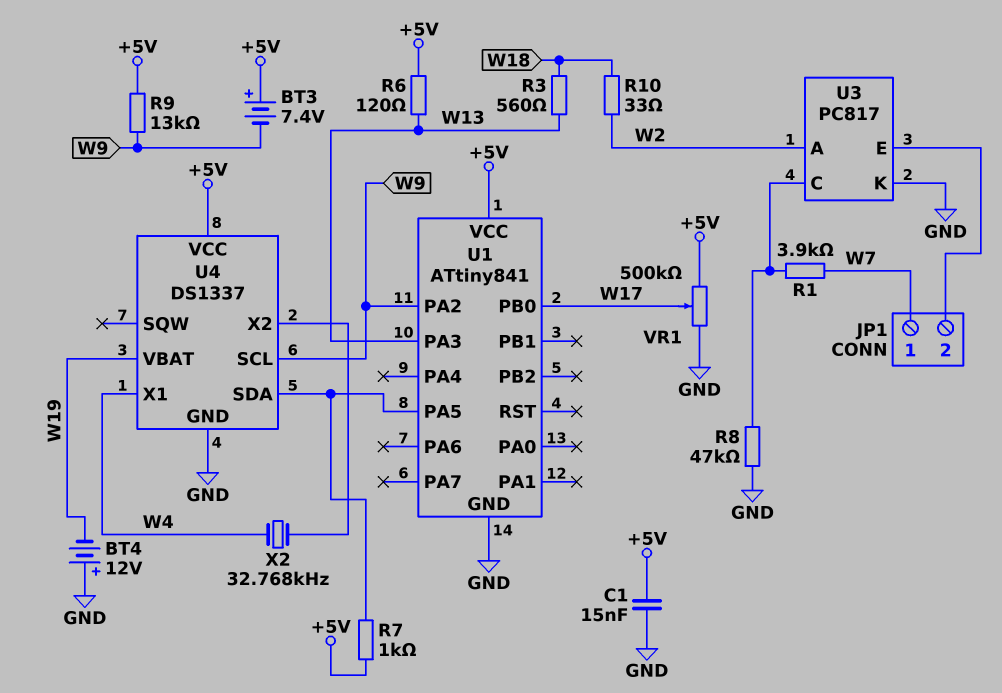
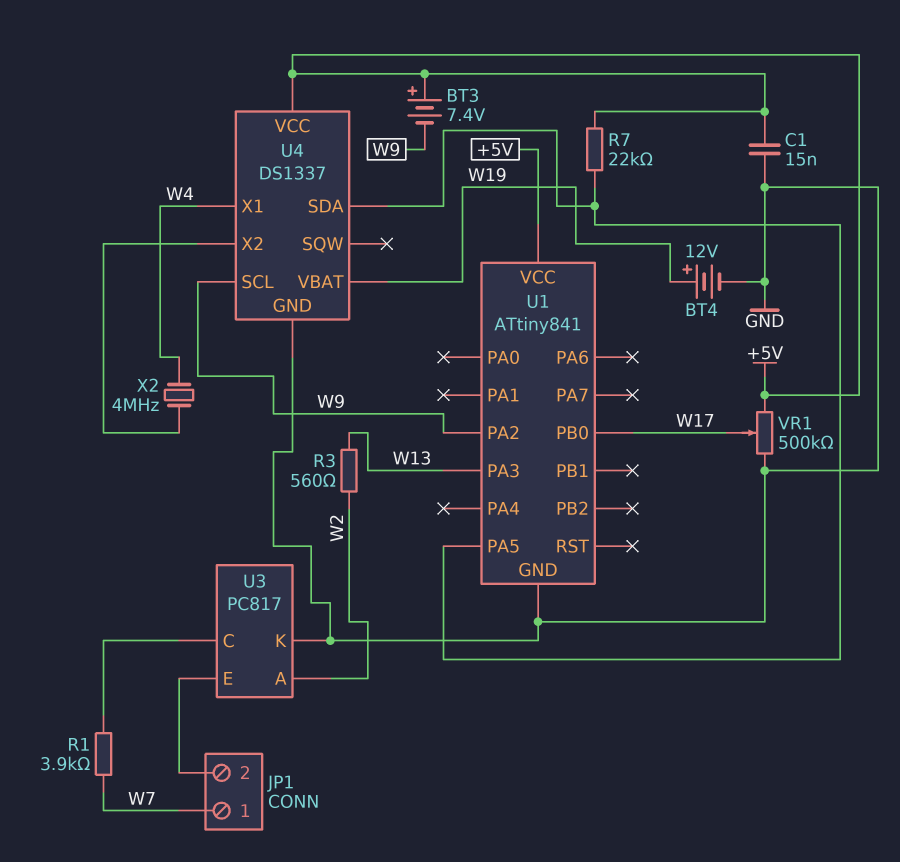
BT4: 12V (plus GND, minus W19) -> 12V (plus W19, minus GND)
R3: 560 (W13, W18) -> 560 (W2, W13)
R6: 120 (+5V, W13) -> none
R7: 1k (+5V, U1/PA5) -> 22k (+5V, U1/PA5)
R8: 47k (GND, U3/C) -> none
R9: 13k (+5V, W9) -> none
R10: 33 (W2, W18) -> none
X2: 32.768kHz (U4/X2, W4) -> 4MHz (U4/X2, W4)

